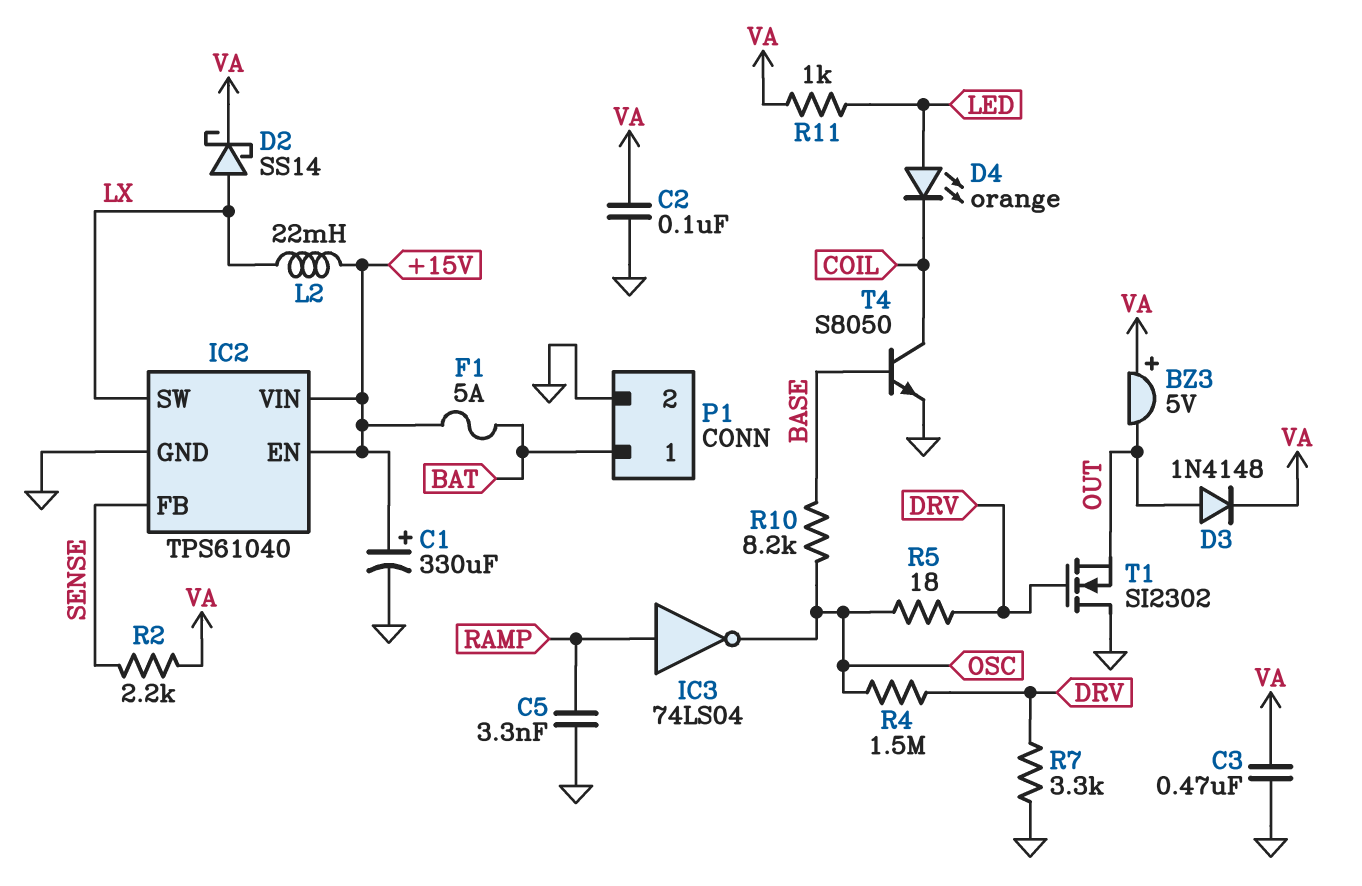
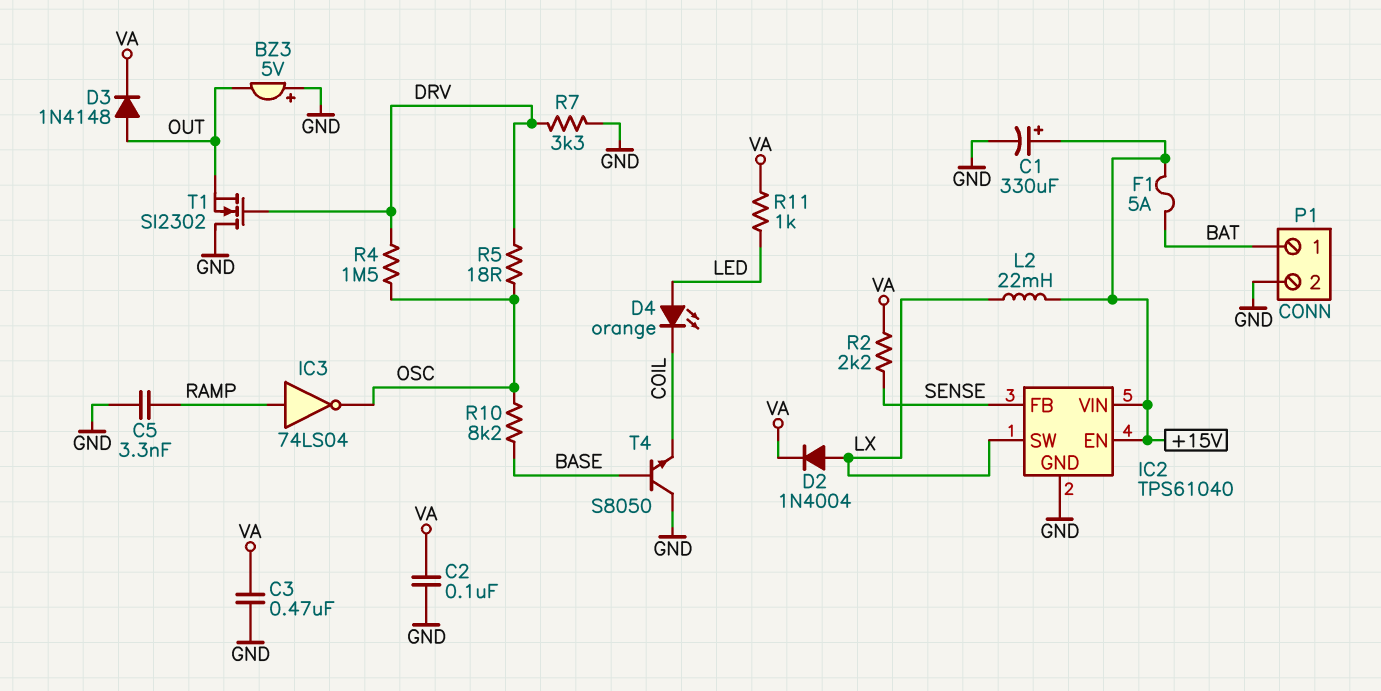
BZ3: buzzer 5V (plus VA, minus OUT) -> buzzer 5V (plus GND, minus OUT)
D2: schottky SS14 (A LX, K VA) -> diode 1N4004 (A LX, K VA)
T4: NPN S8050 (B BASE, C COIL, E GND) -> NPN S8050 (B BASE, C GND, E COIL)

